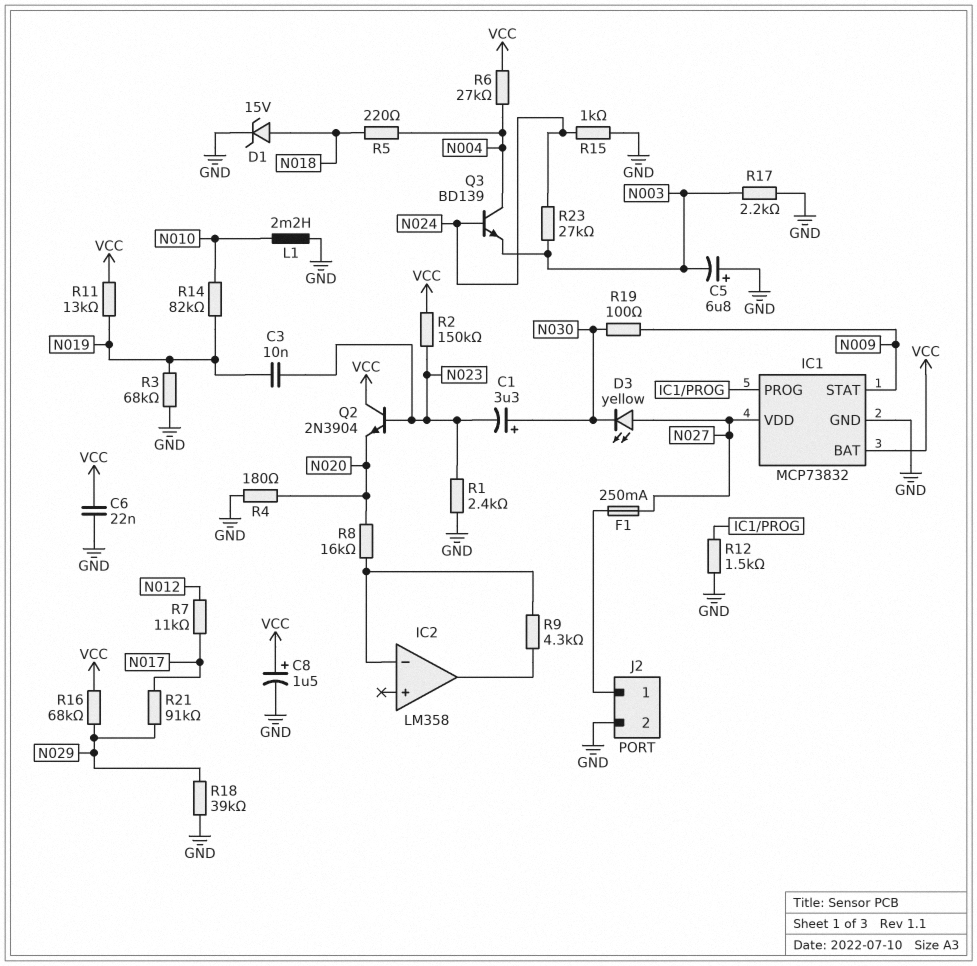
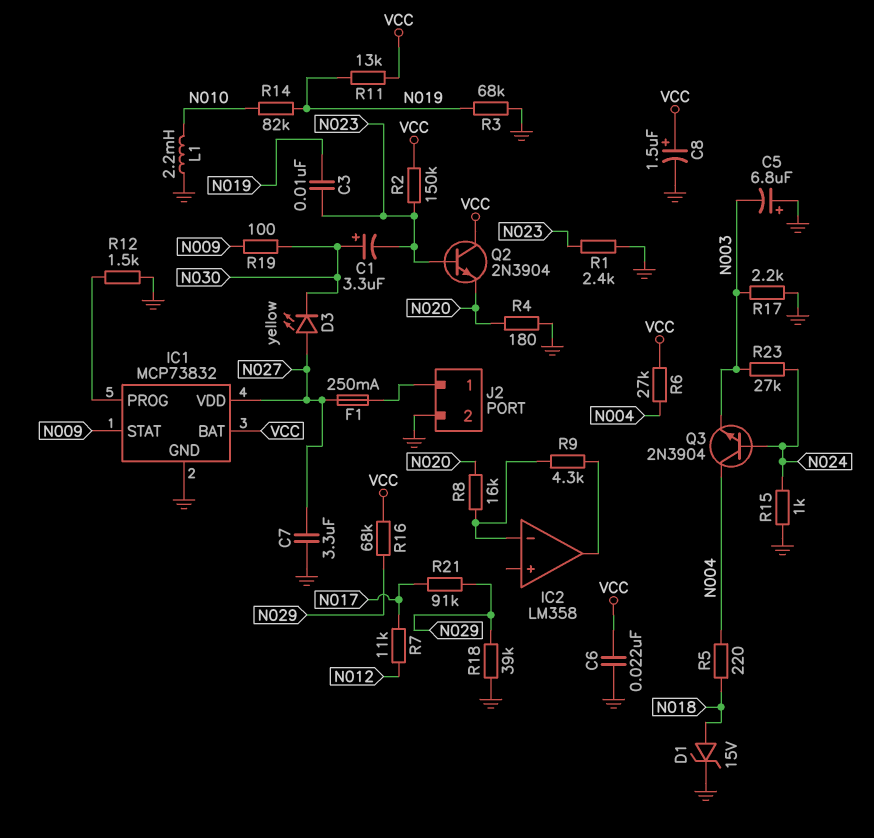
C7: none -> 3.3uF (GND, N027)
Q3: NPN BD139 (B N024, C N004, E N003) -> NPN 2N3904 (B N024, C N004, E N003)

